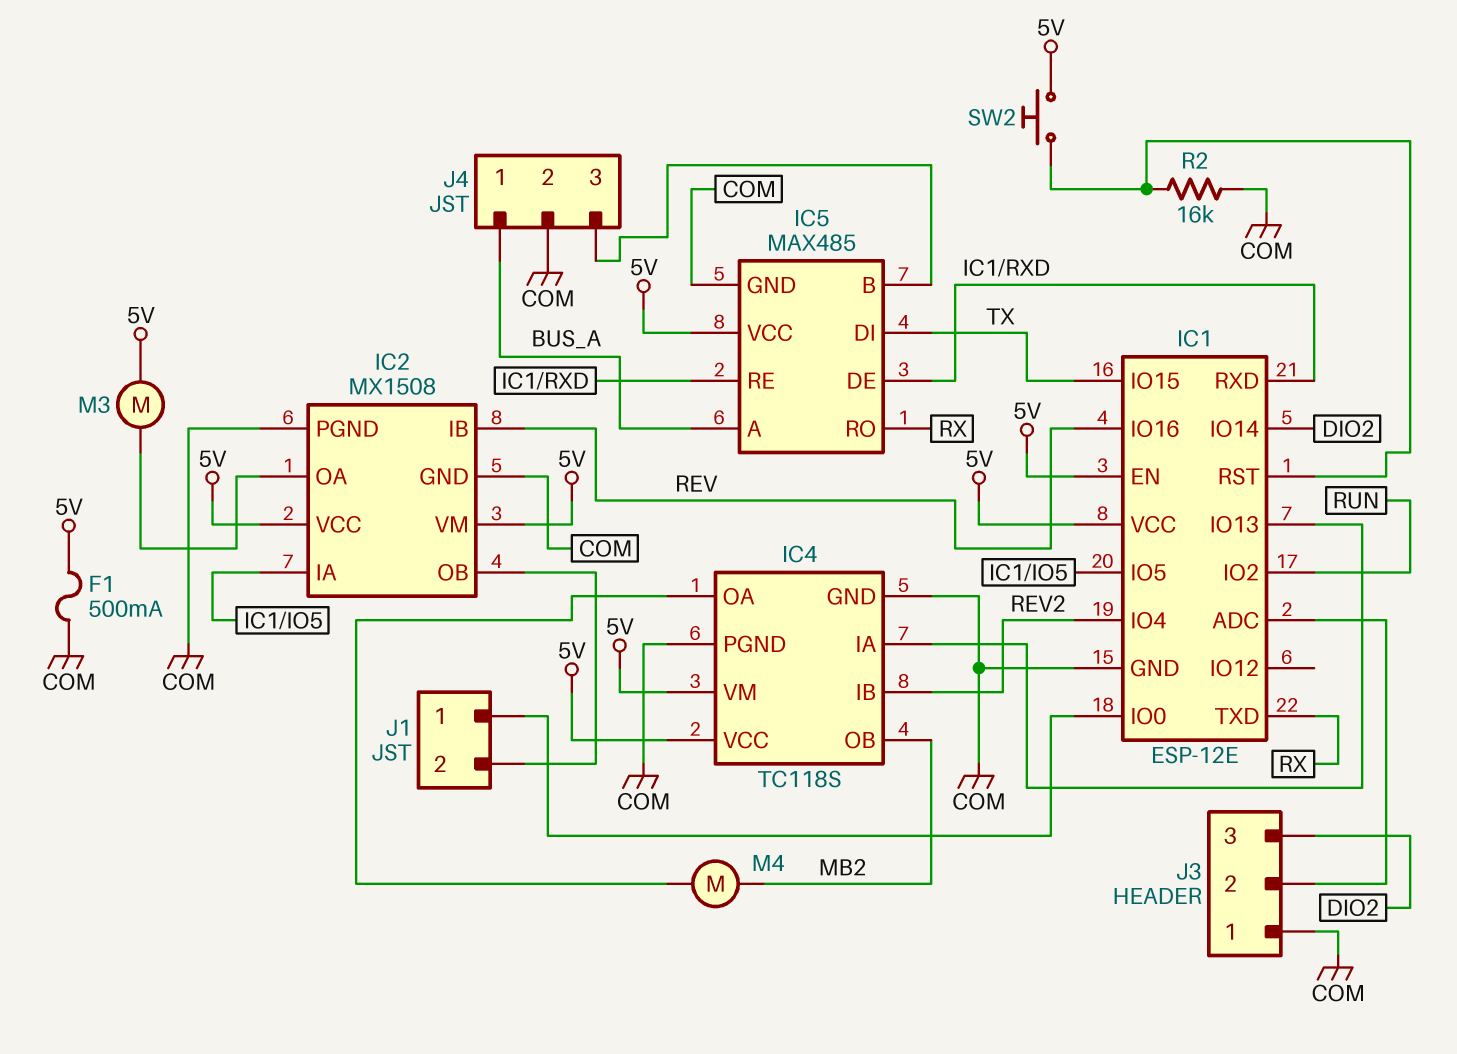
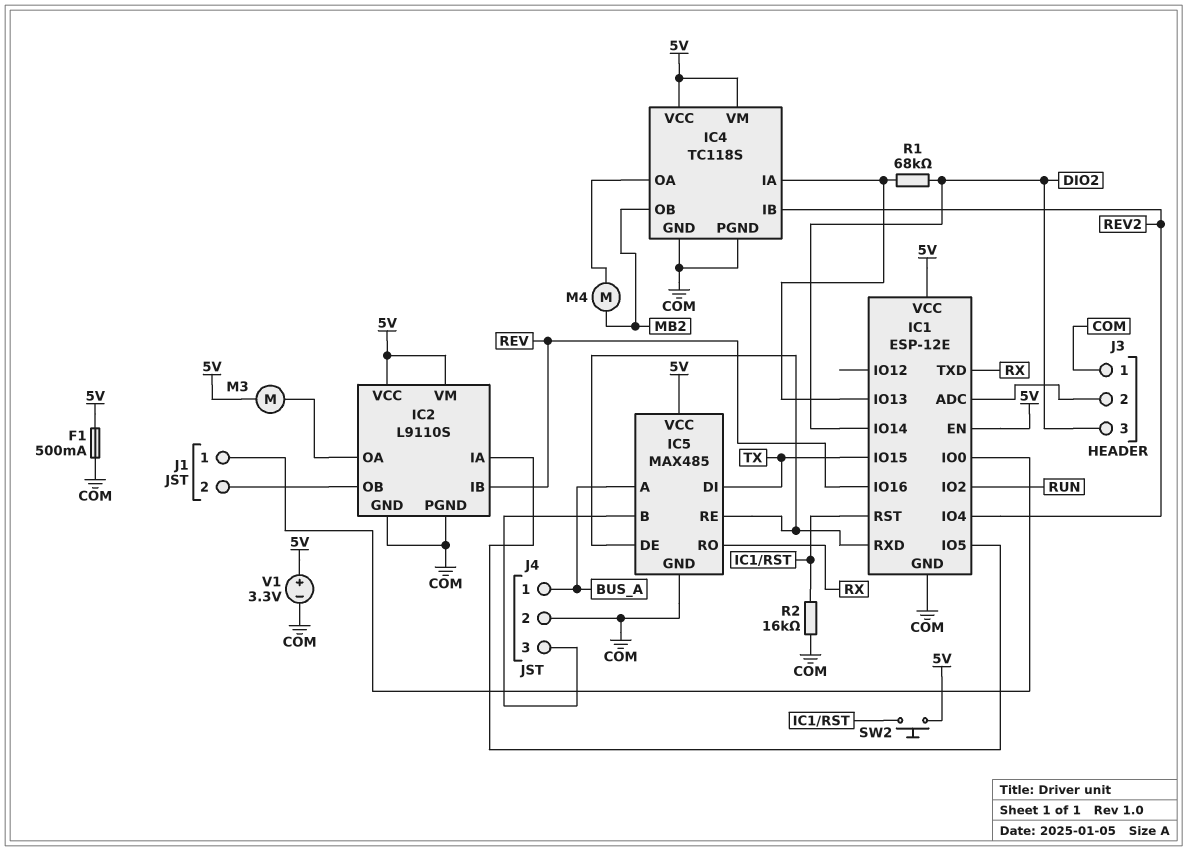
IC2: MX1508 -> L9110S
R1: none -> 68k (DIO2, IC1/IO13)
V1: none -> 3.3V (plus 5V, minus COM)

